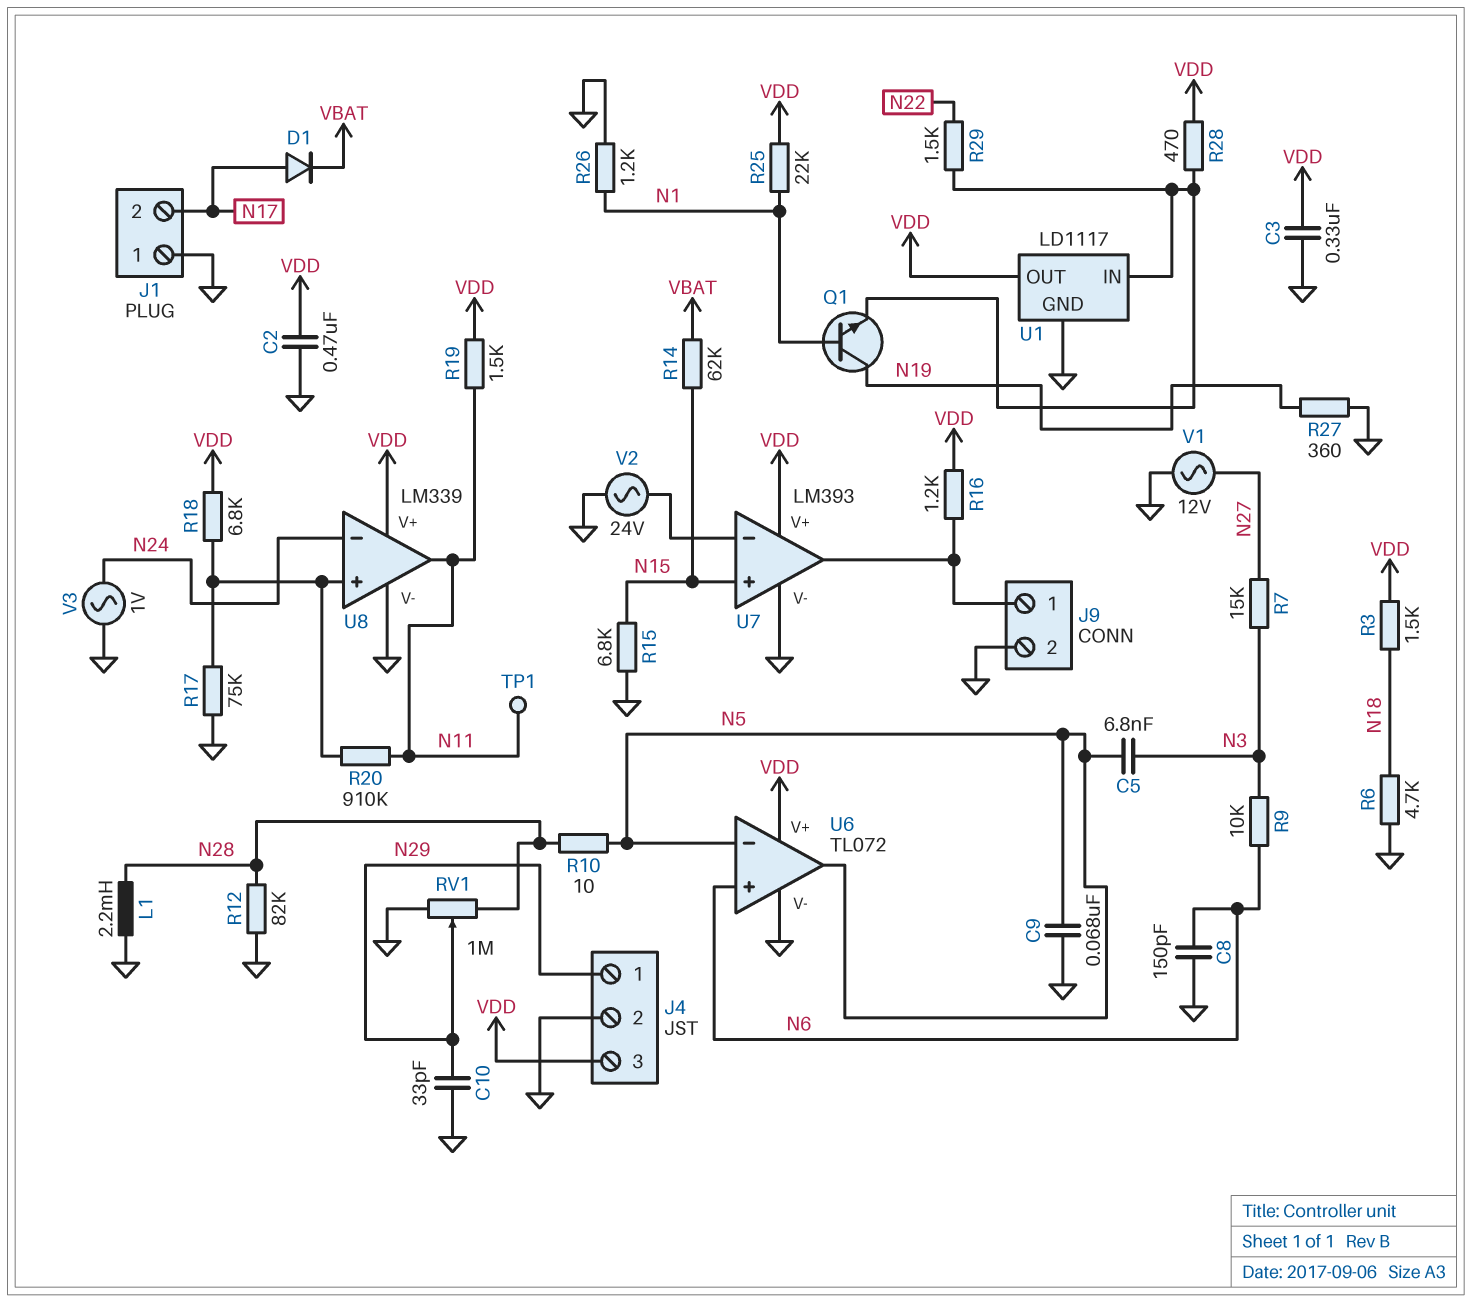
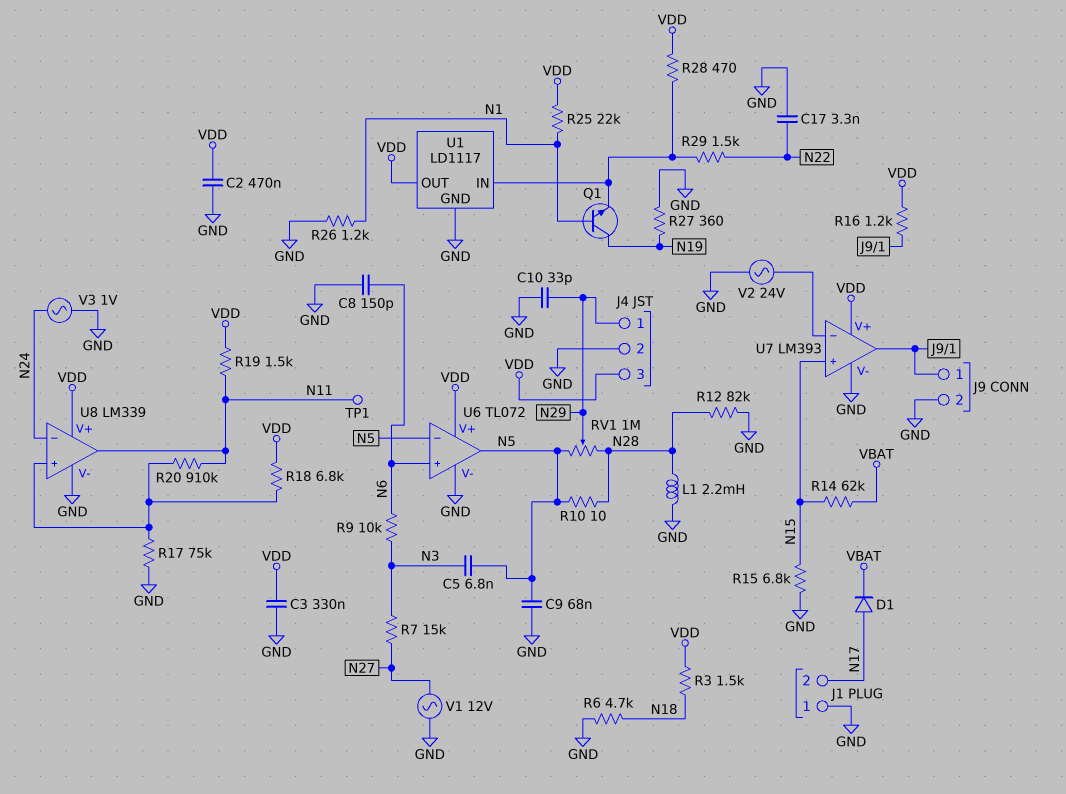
C17: none -> 3.3nF (GND, N22)
RV1: 1M (GND, N28, wiper N29) -> 1M (N5, N28, wiper N29)

